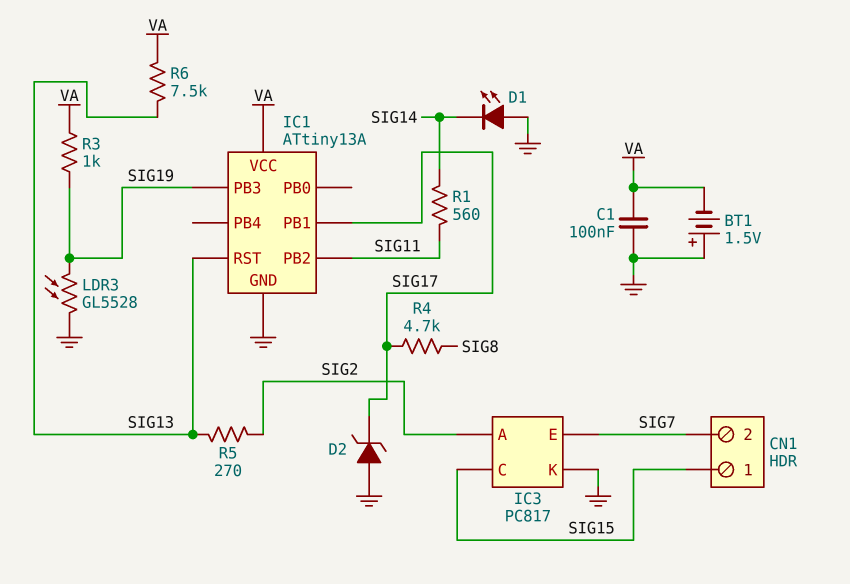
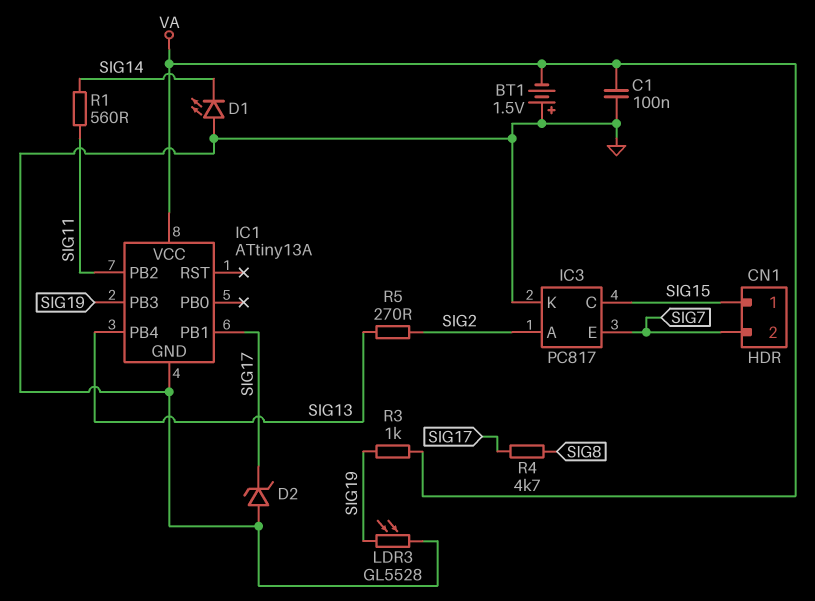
IC1 pin PB4: none -> SIG13
IC1 pin RST: SIG13 -> none
R6: 7.5k (SIG13, VA) -> none

